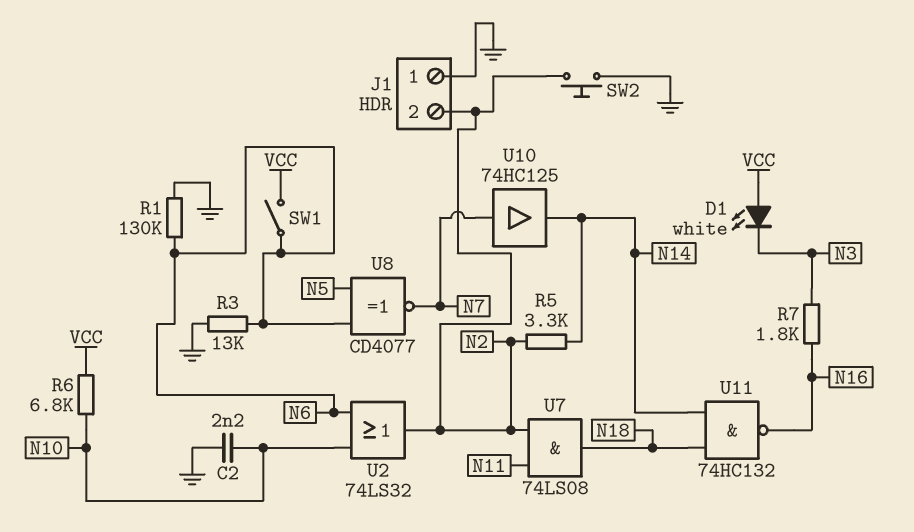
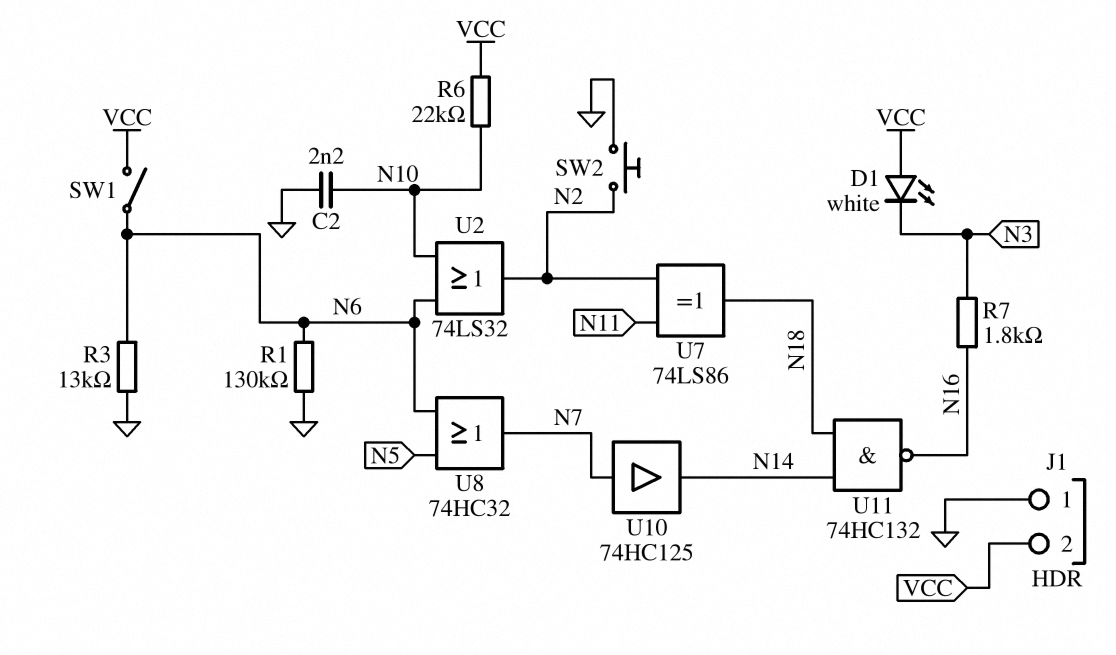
J1 pin 2: N2 -> VCC
R5: 3.3k (N2, N14) -> none
R6: 6.8k (N10, VCC) -> 22k (N10, VCC)
U7: AND 74LS08 (in N2, in N11, out N18) -> XOR 74LS86 (in N2, in N11, out N18)
U8: XNOR CD4077 (in N5, in N6, out N7) -> OR 74HC32 (in N5, in N6, out N7)

